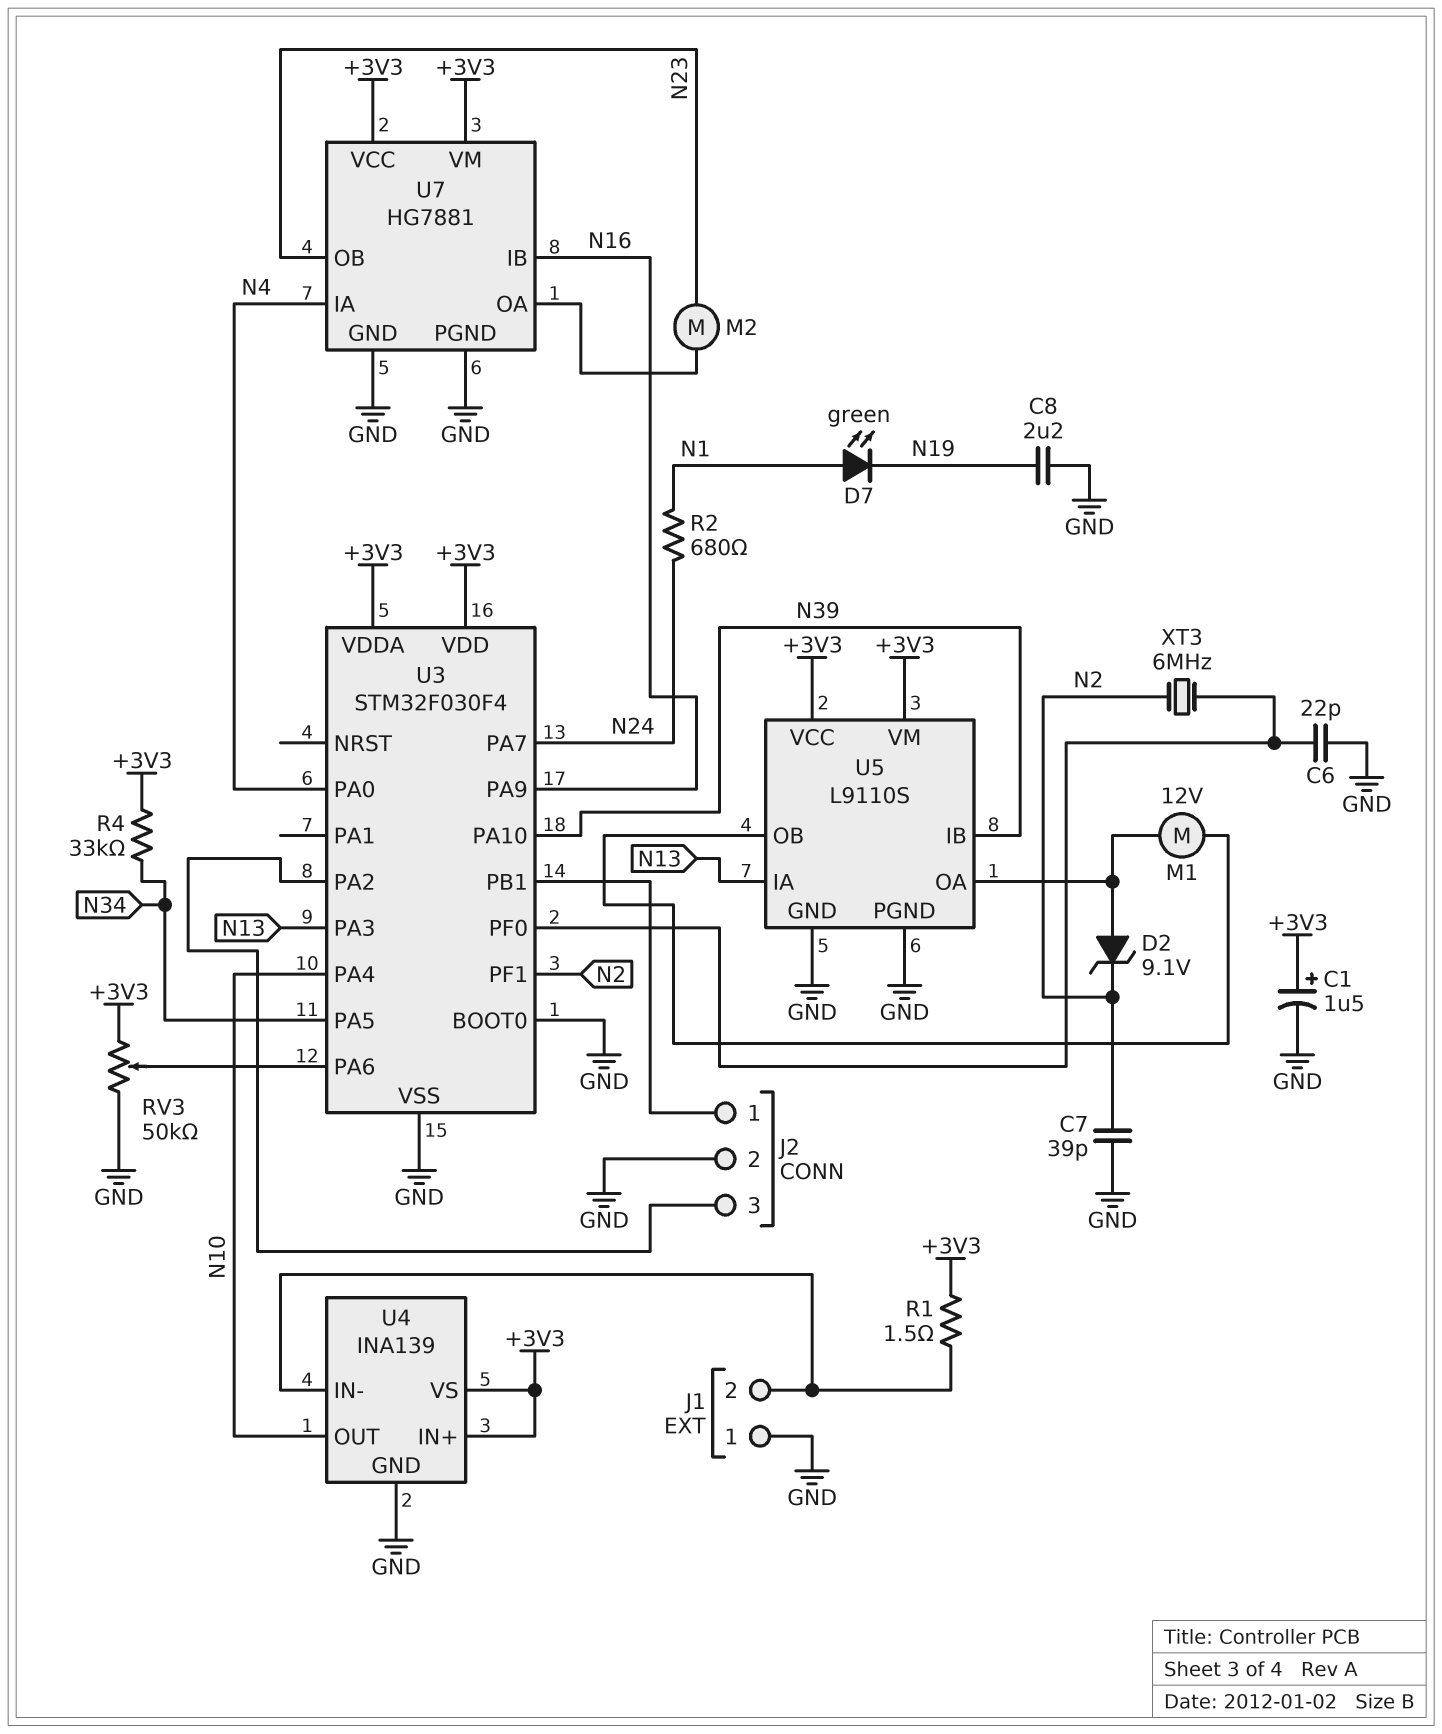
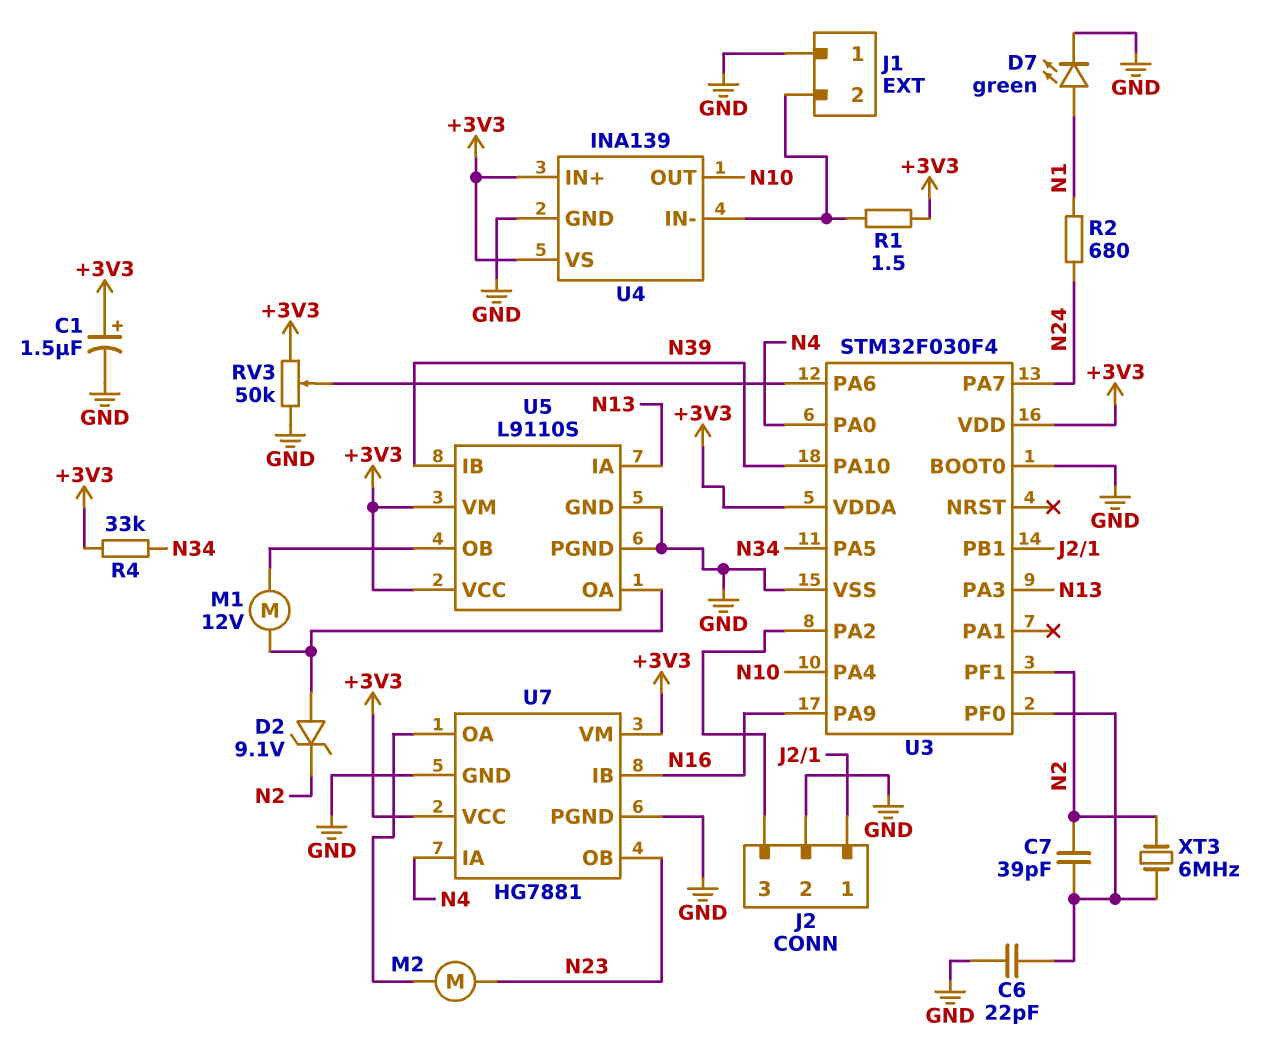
C7: 39pF (GND, N2) -> 39pF (N2, U3/PF0)
C8: 2.2uF (GND, N19) -> none
D7: LED green (A N1, K N19) -> LED green (A N1, K GND)

